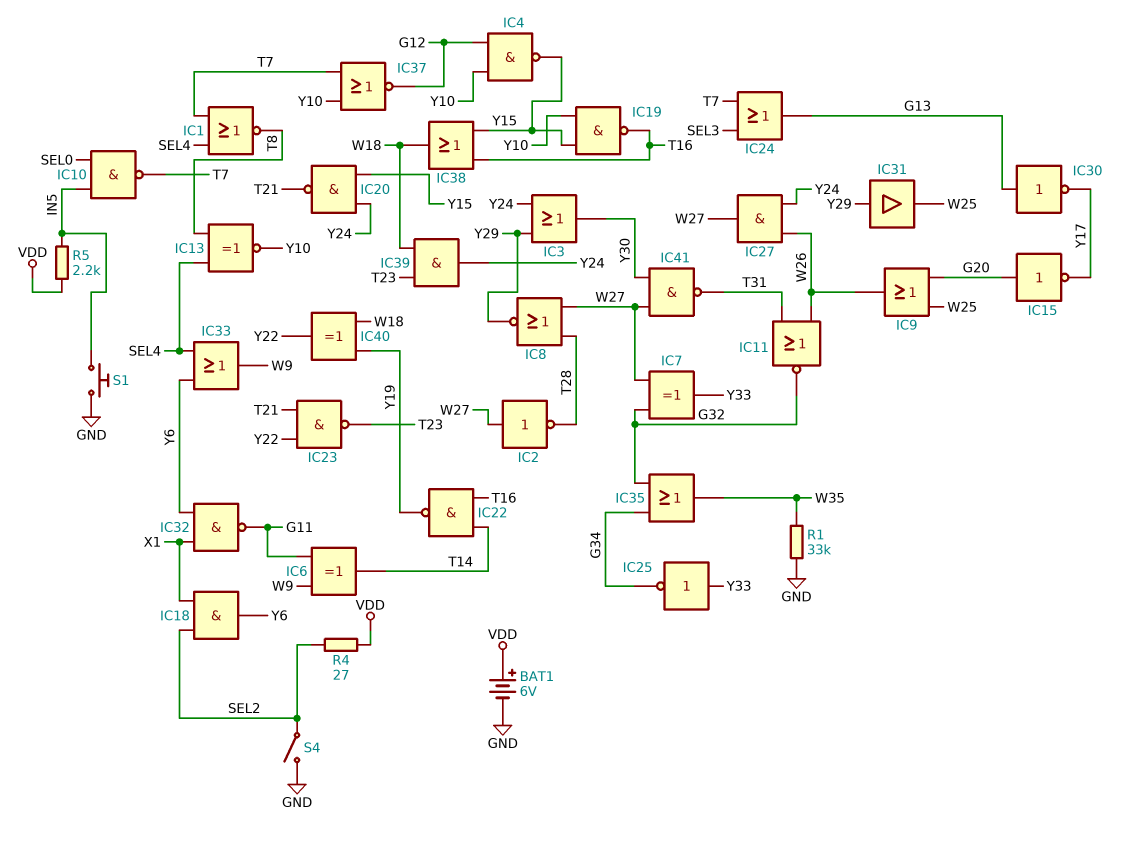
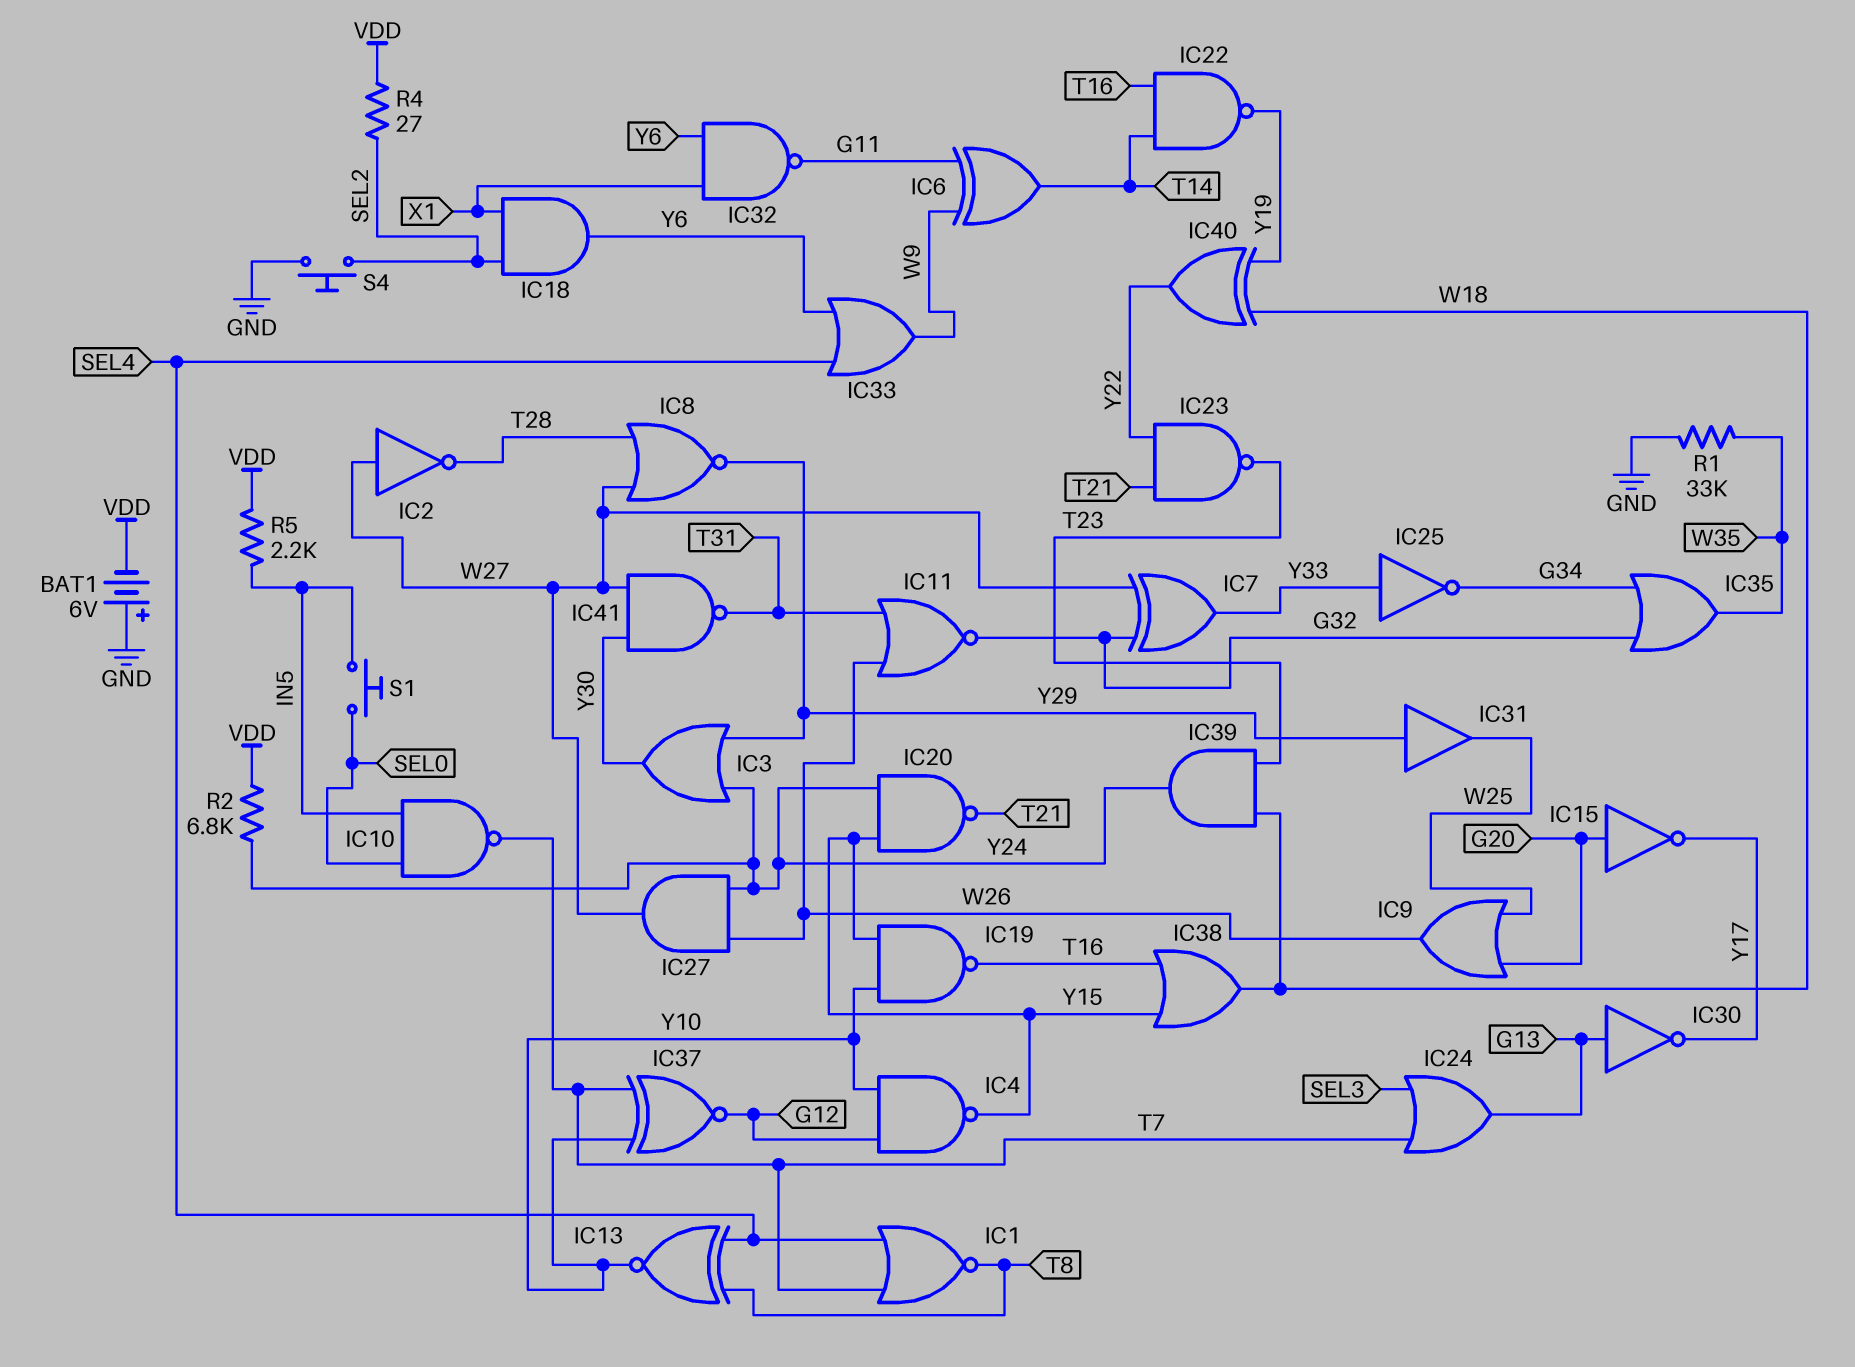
BAT1: 6V (plus VDD, minus GND) -> 6V (plus GND, minus VDD)
IC37: NOR (in T7, in Y10, out G12) -> XNOR (in T7, in Y10, out G12)
R2: none -> 6.8k (VDD, Y24)
S1: button (GND, IN5) -> button (IN5, SEL0)
S4: switch (GND, SEL2) -> button (GND, SEL2)

